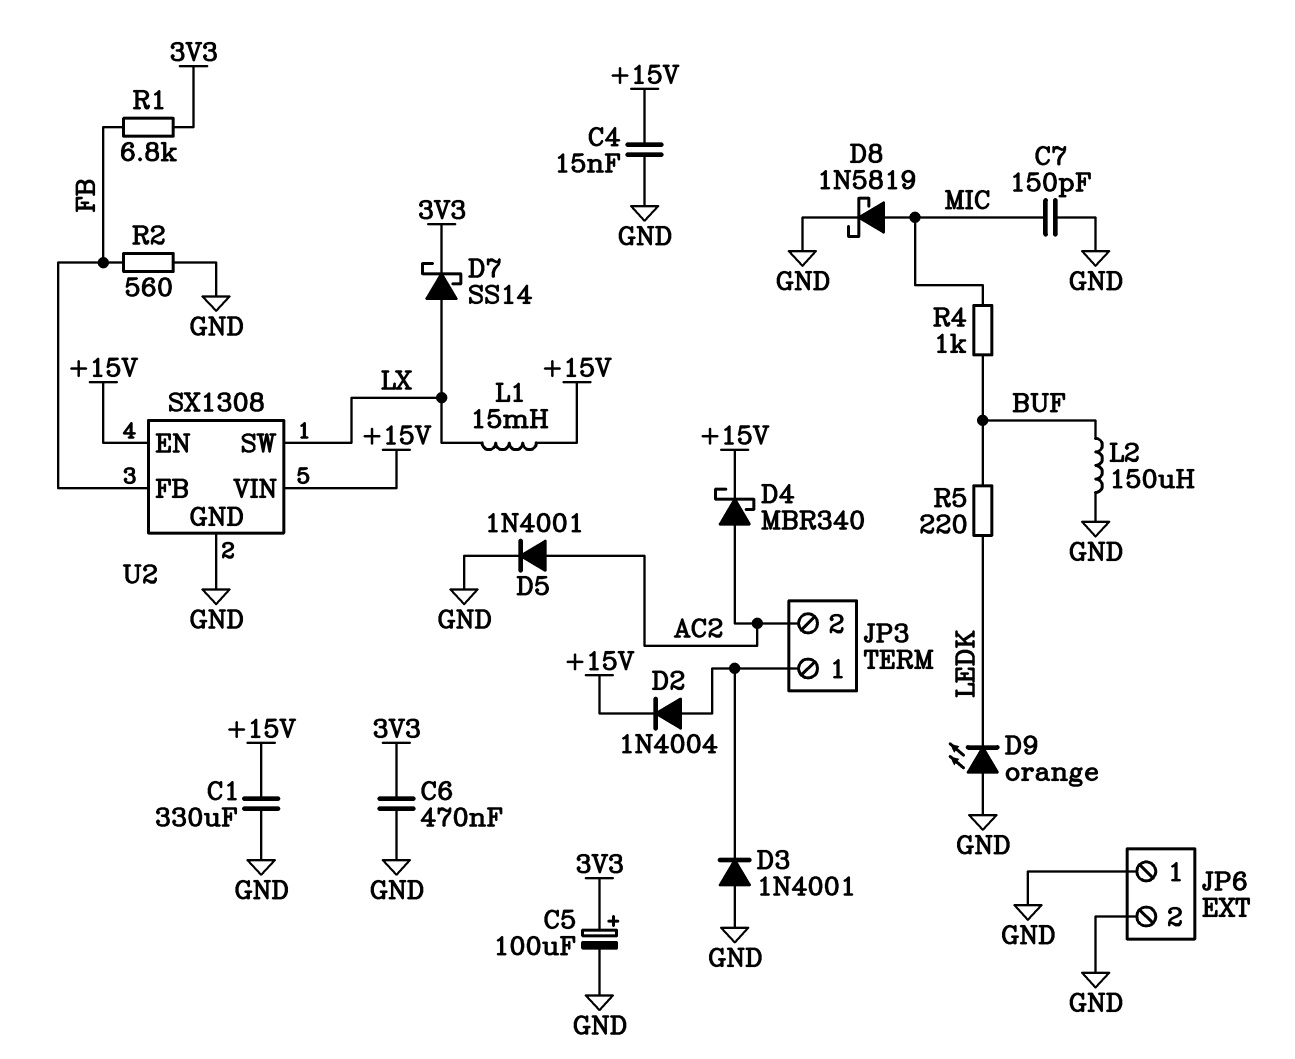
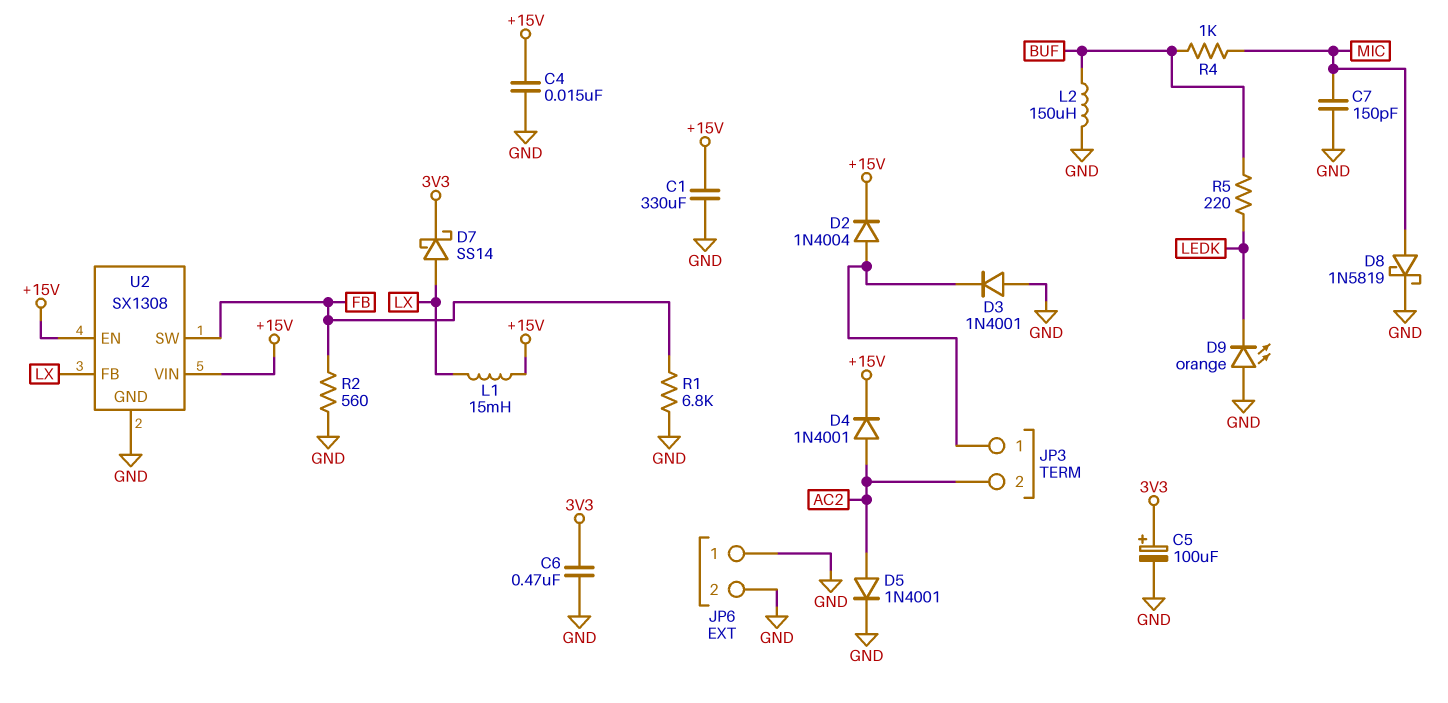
D4: schottky MBR340 (A AC2, K +15V) -> diode 1N4001 (A AC2, K +15V)
R1: 6.8k (3V3, FB) -> 6.8k (FB, GND)
U2 pin FB: FB -> LX
U2 pin SW: LX -> FB

